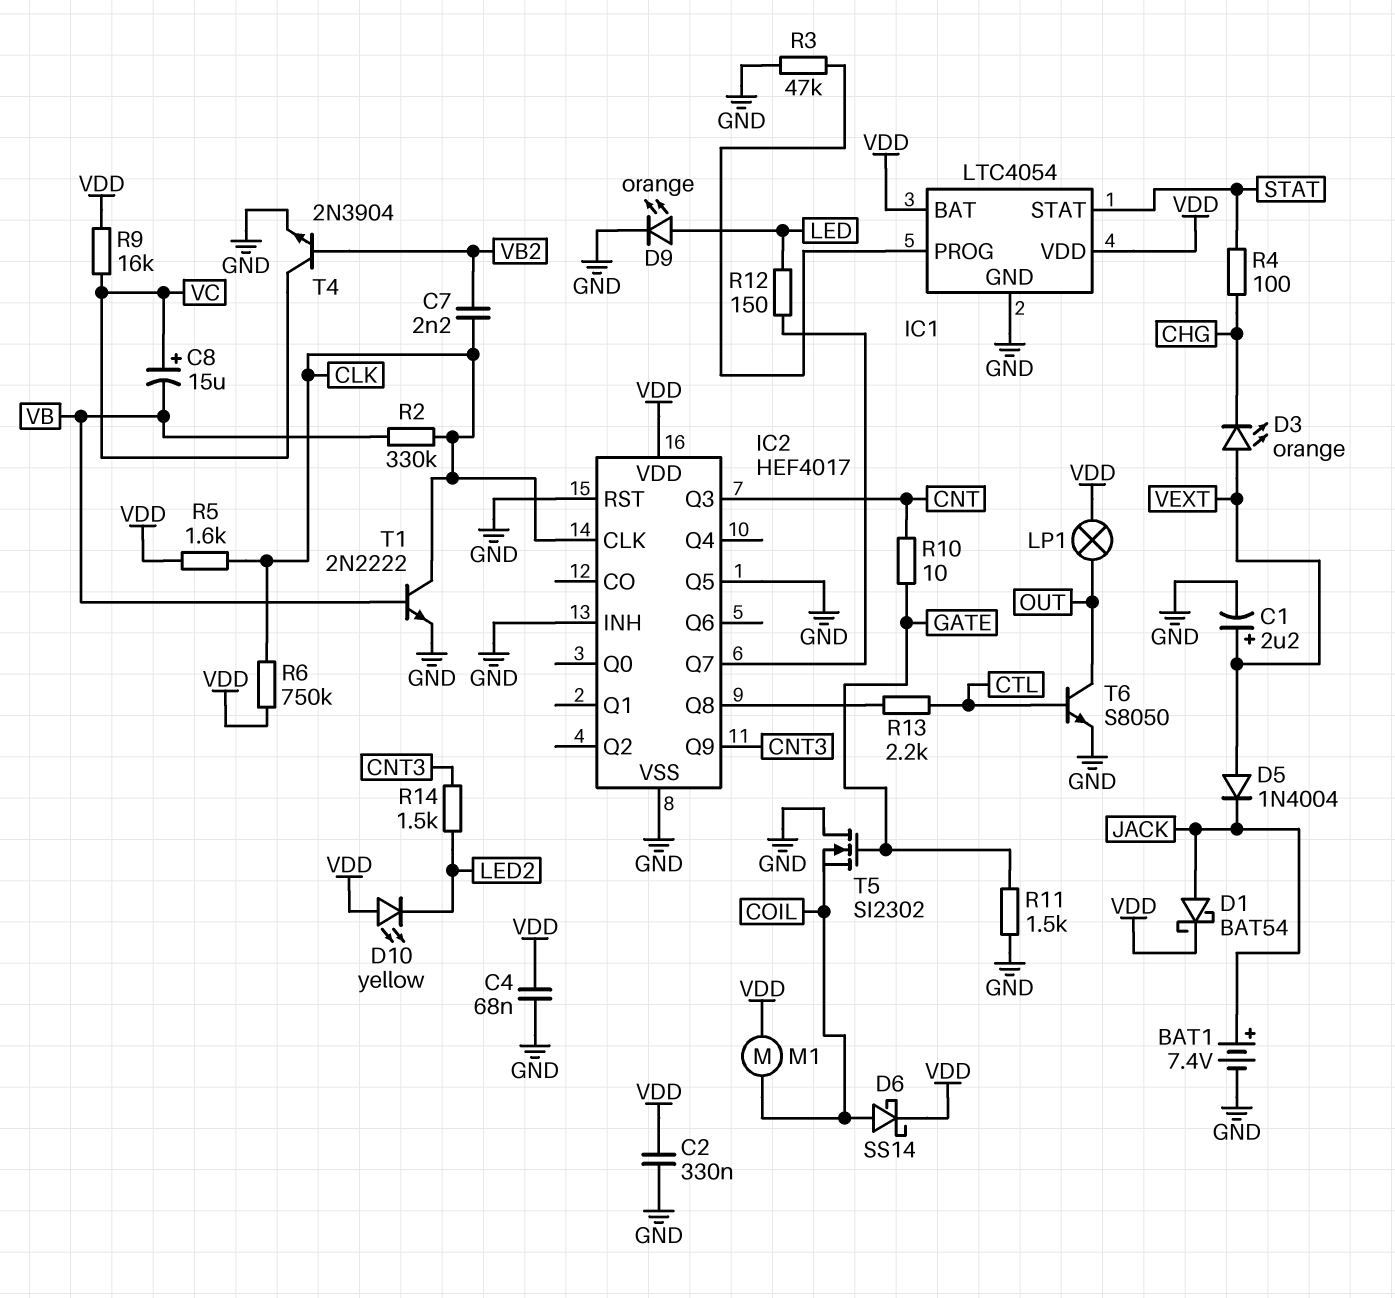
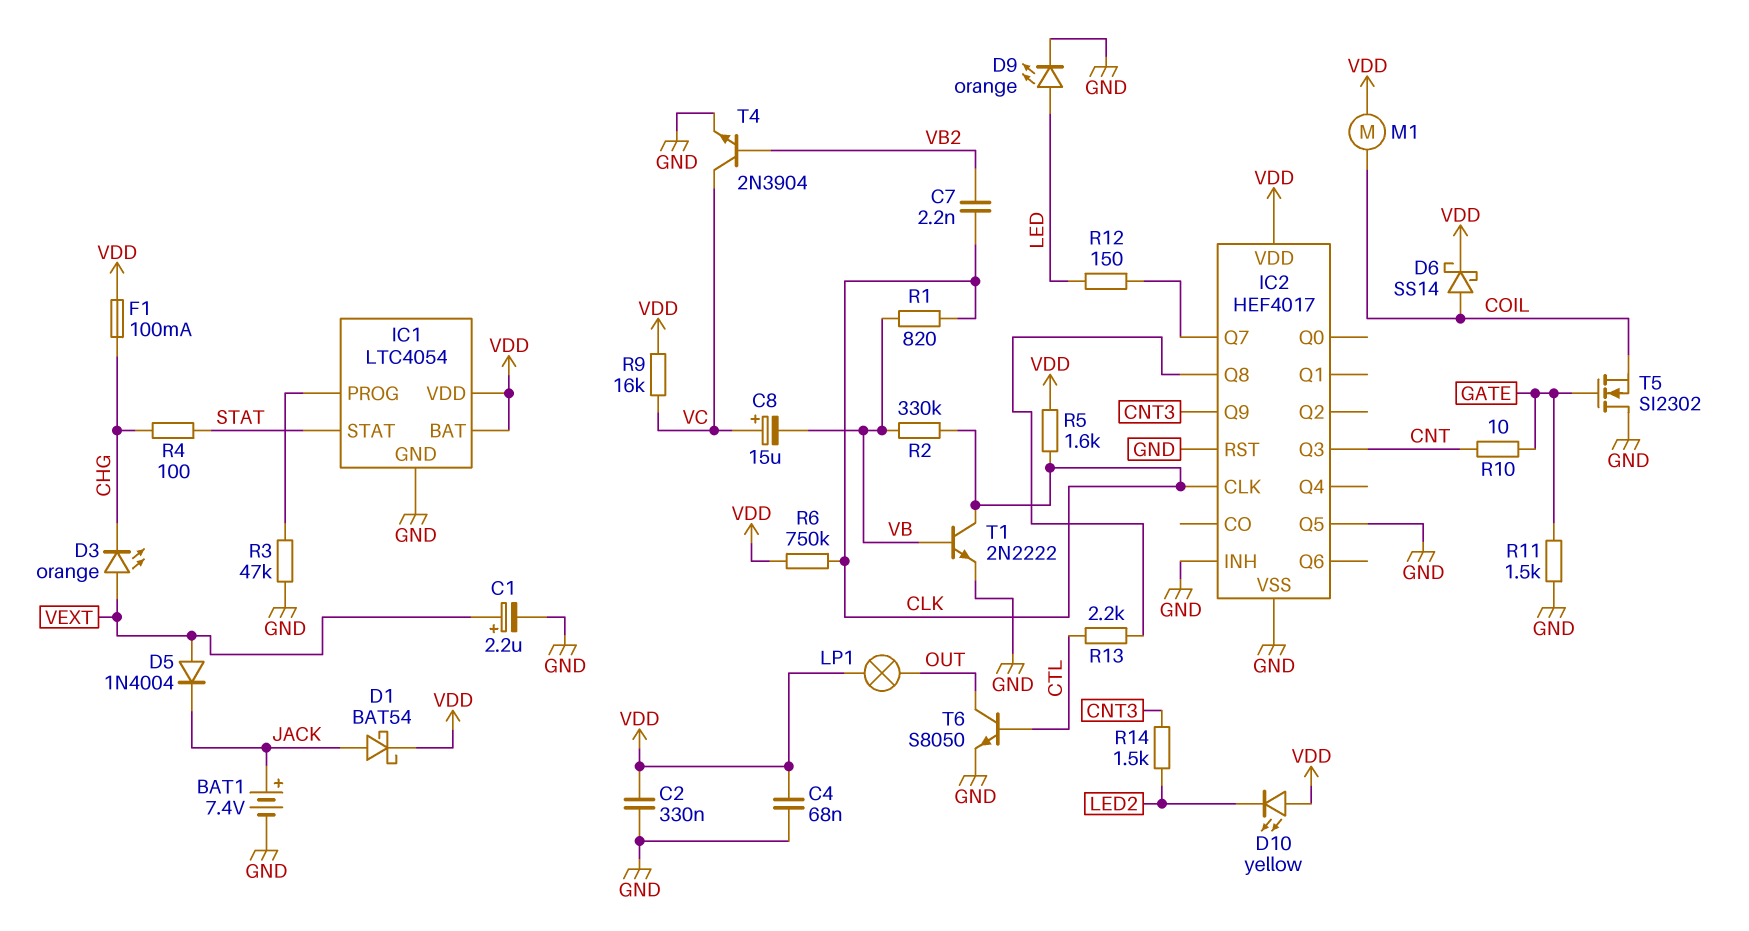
F1: none -> 100mA (CHG, VDD)
R1: none -> 820 (CLK, VB)

